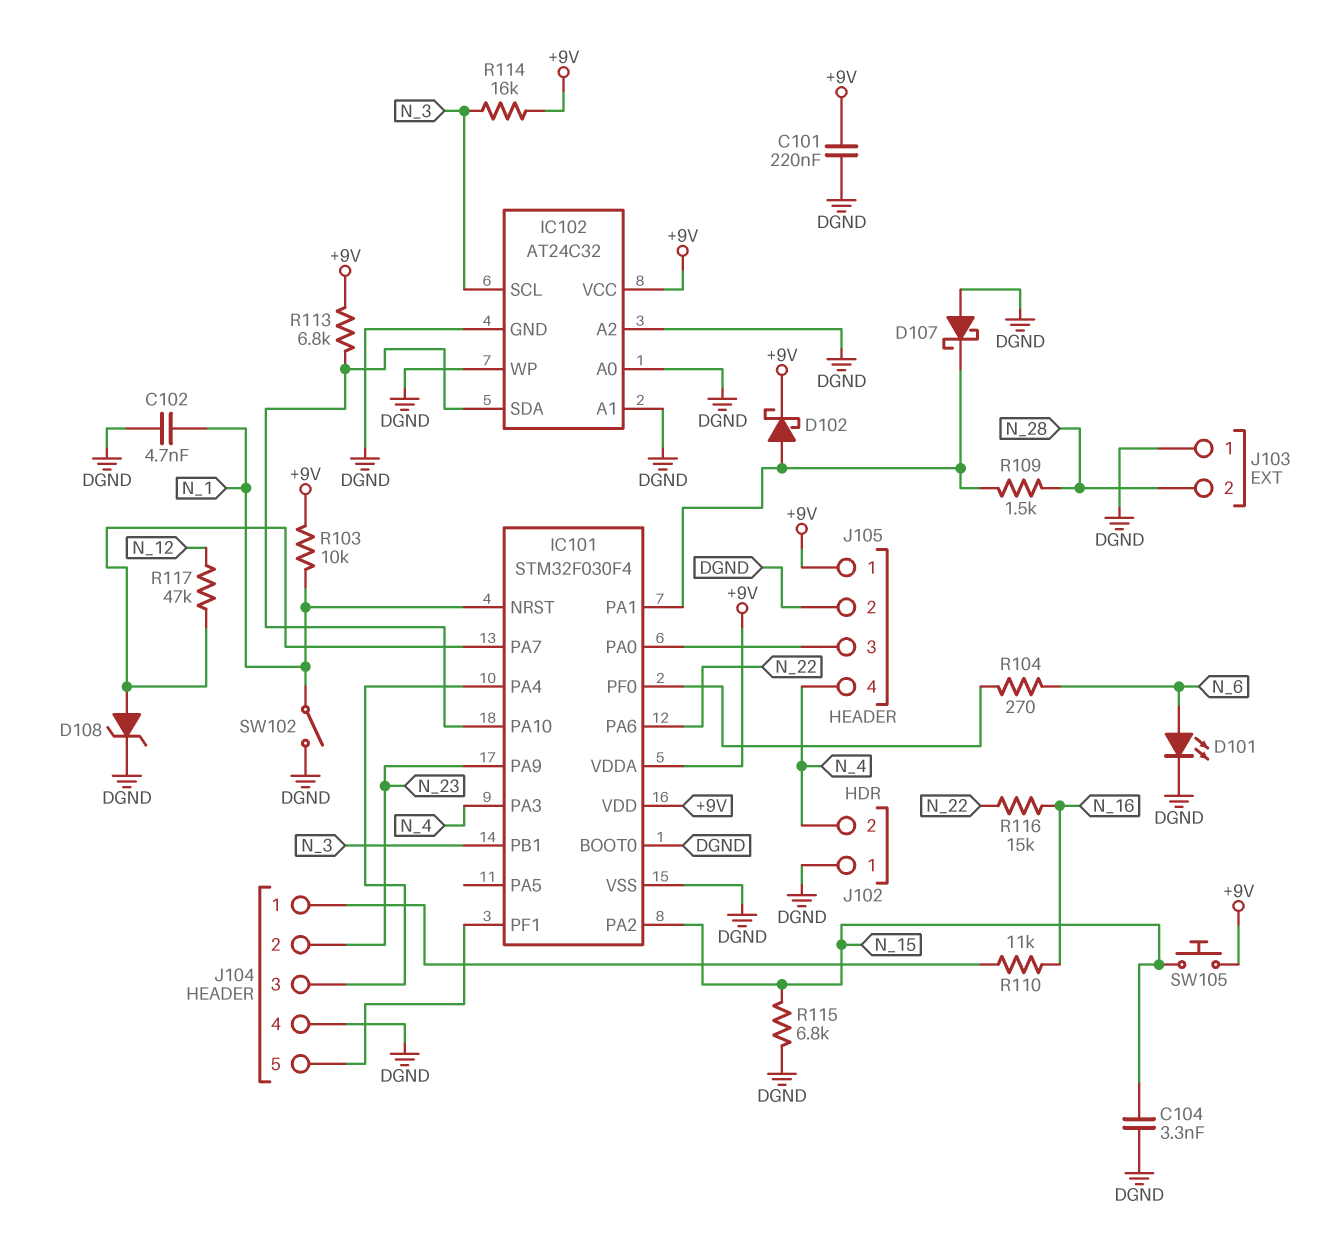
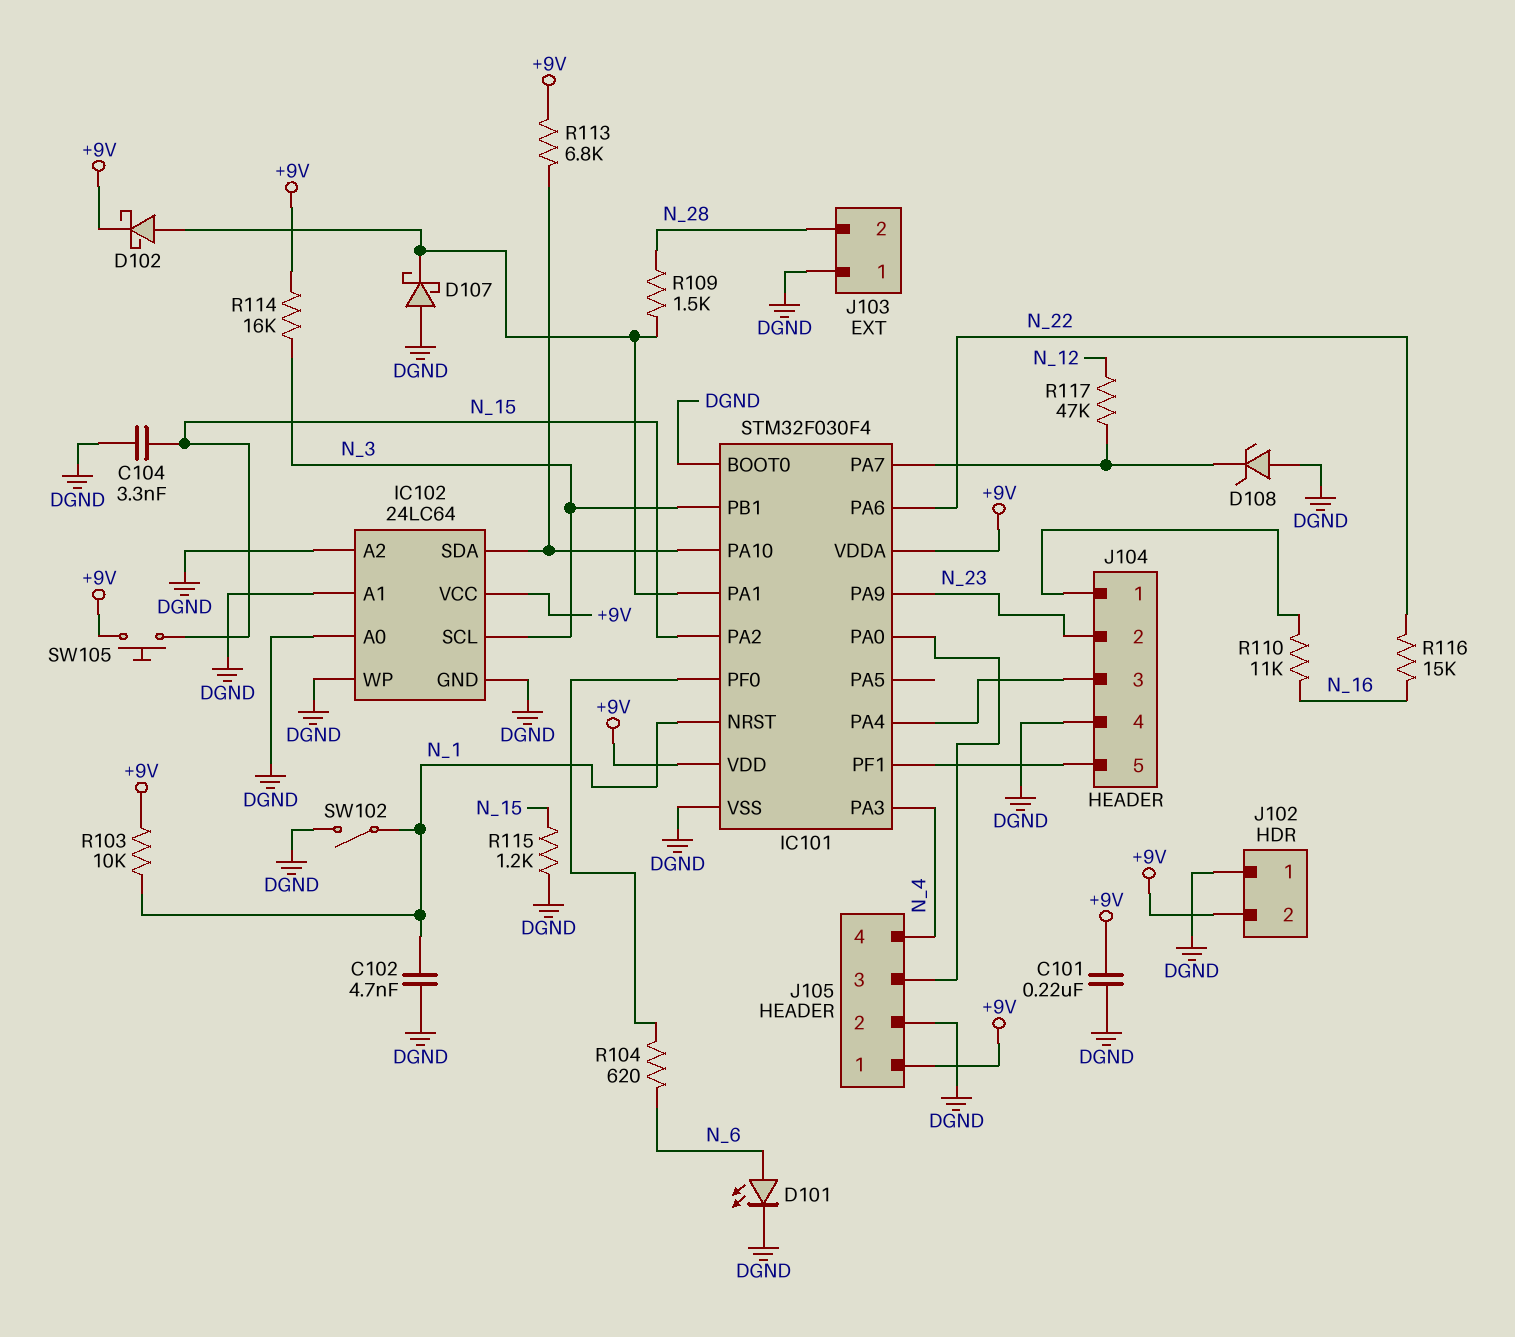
D108: zener (A IC101/PA7, K DGND) -> zener (A DGND, K IC101/PA7)
IC102: AT24C32 -> 24LC64
J102 pin 2: N_4 -> +9V
R104: 270 (IC101/PF0, N_6) -> 620 (IC101/PF0, N_6)
R115: 6.8k (DGND, N_15) -> 1.2k (DGND, N_15)

